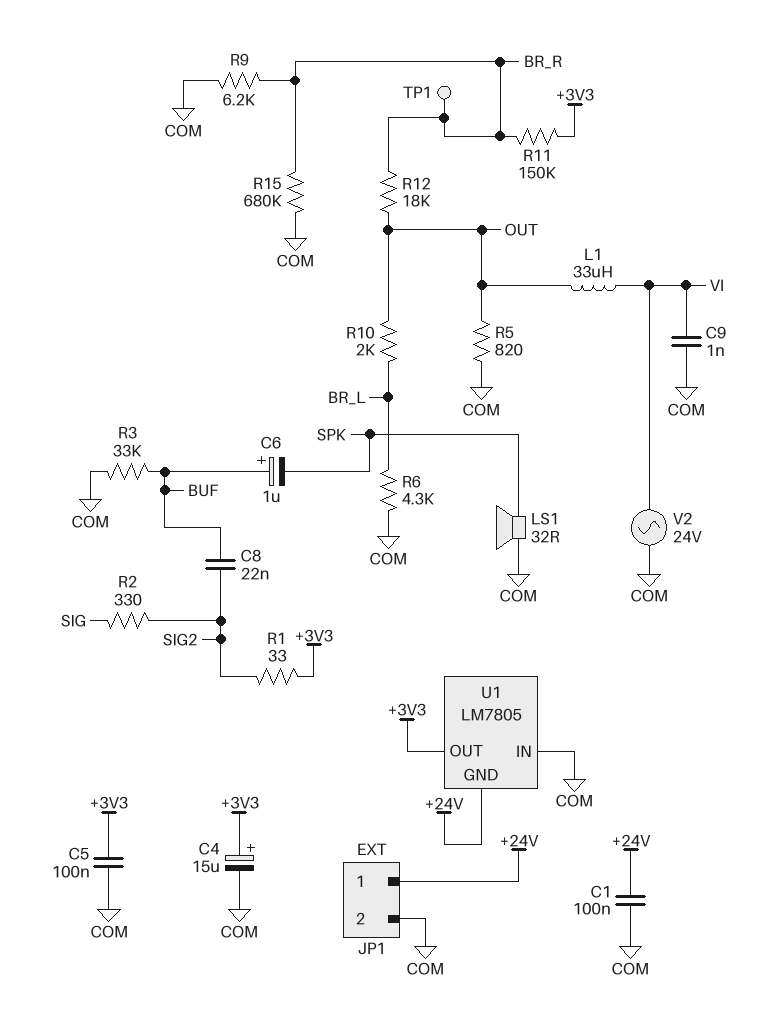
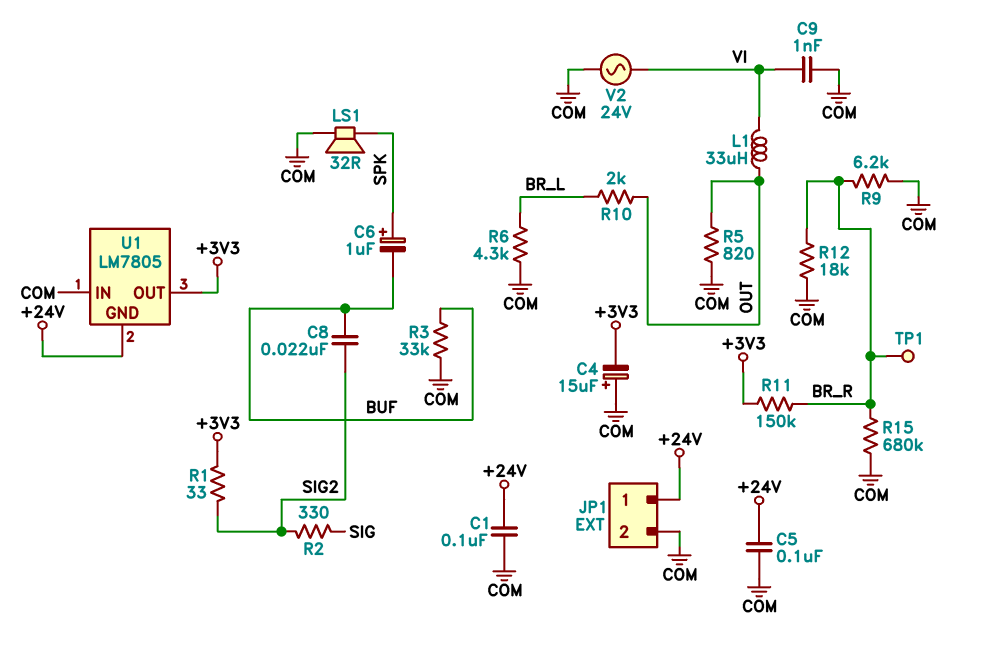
C4: 15uF (plus +3V3, minus COM) -> 15uF (plus COM, minus +3V3)
C5: 100nF (+3V3, COM) -> 100nF (+24V, COM)
C6: 1uF (plus BUF, minus SPK) -> 1uF (plus SPK, minus BUF)
R12: 18k (BR_R, OUT) -> 18k (BR_R, COM)

